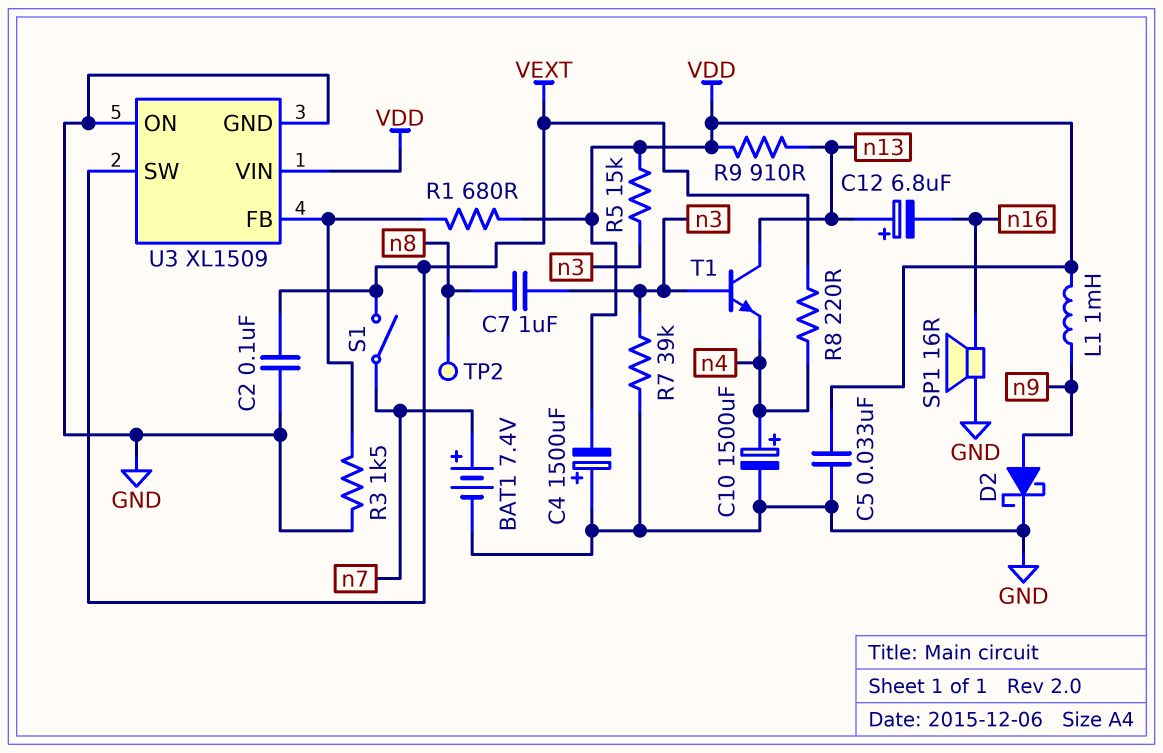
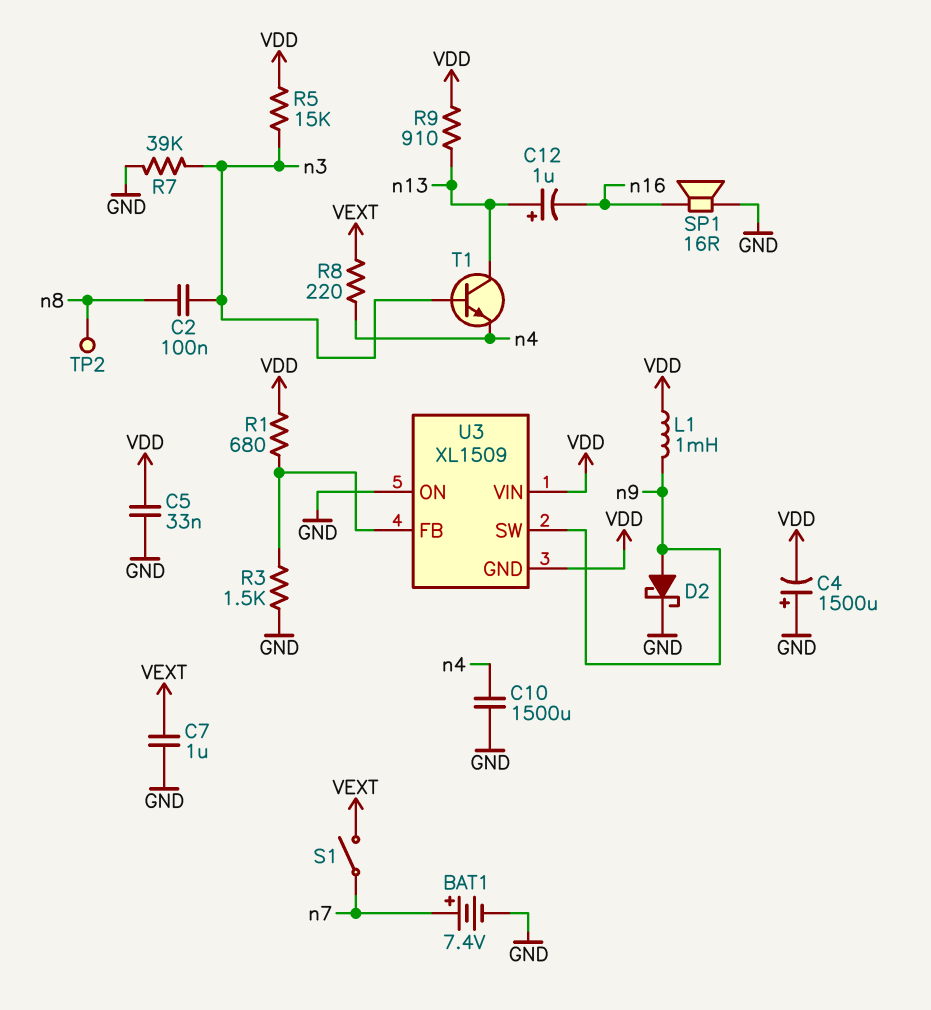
C2: 100nF (GND, VEXT) -> 100nF (n3, n8)
C7: 1uF (n3, n8) -> 1uF (GND, VEXT)
C10: 1500uF (plus n4, minus GND) -> 1500uF (GND, n4)
C12: 6.8uF (plus n13, minus n16) -> 1uF (plus n13, minus n16)
U3 pin GND: GND -> VDD
U3 pin SW: VEXT -> n9

